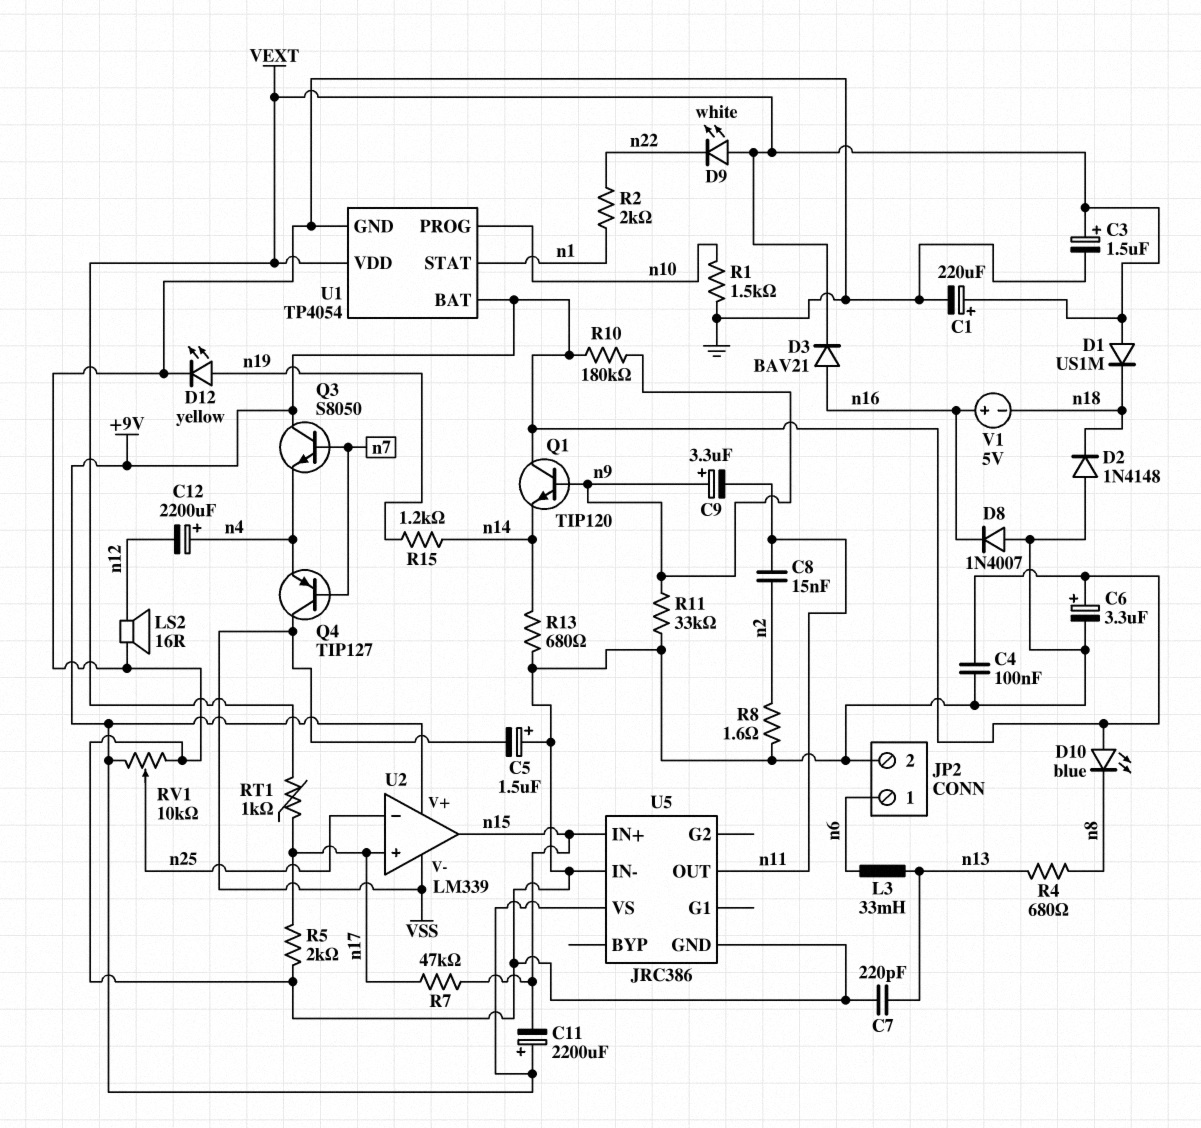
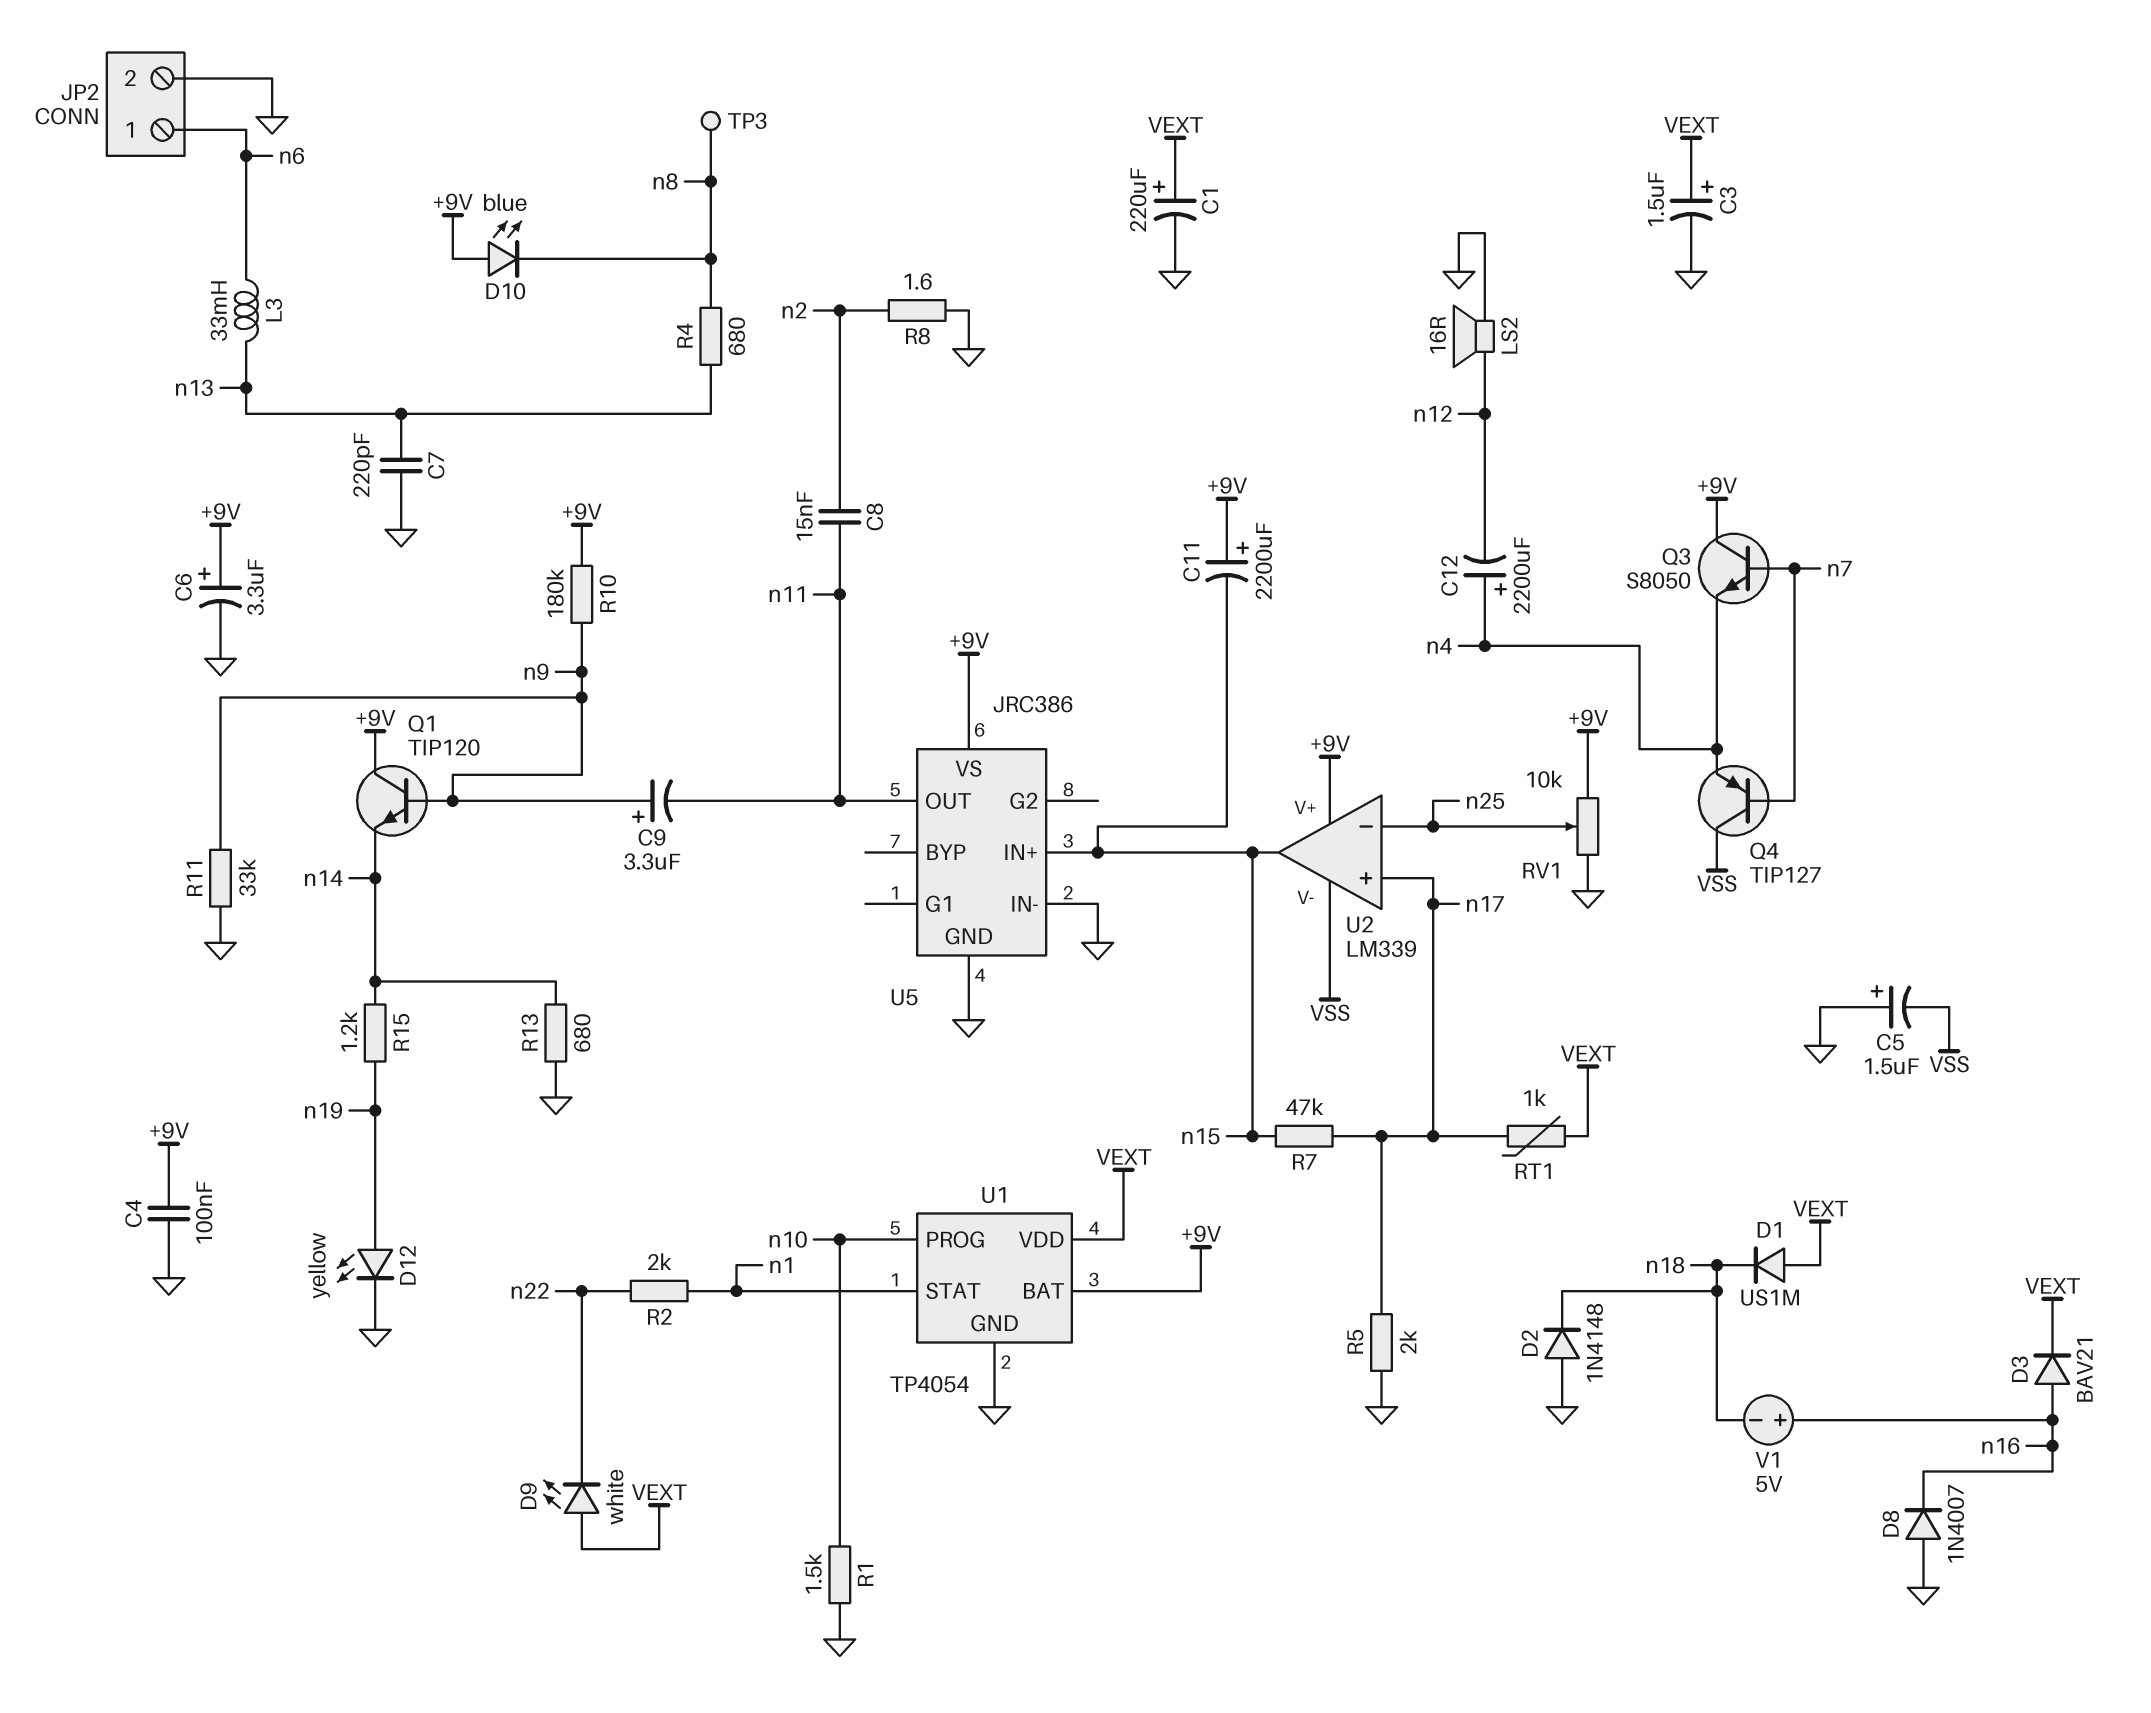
TP3: none -> test point (n8)

